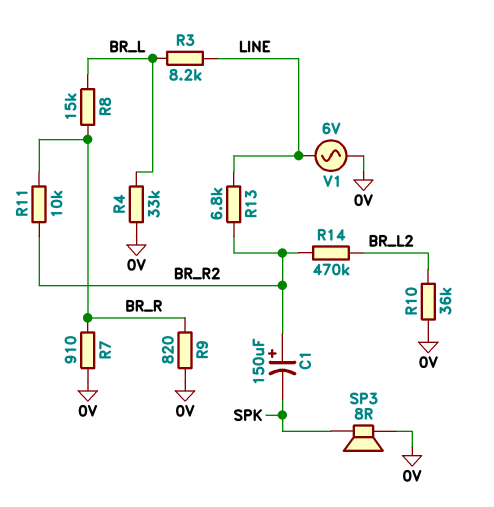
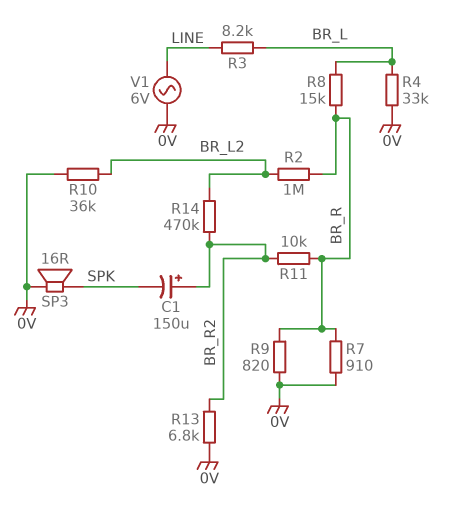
R2: none -> 1M (BR_L2, BR_R)
R13: 6.8k (BR_R2, LINE) -> 6.8k (0V, BR_R2)
SP3: speaker 8R (0V, SPK) -> speaker 16R (0V, SPK)

